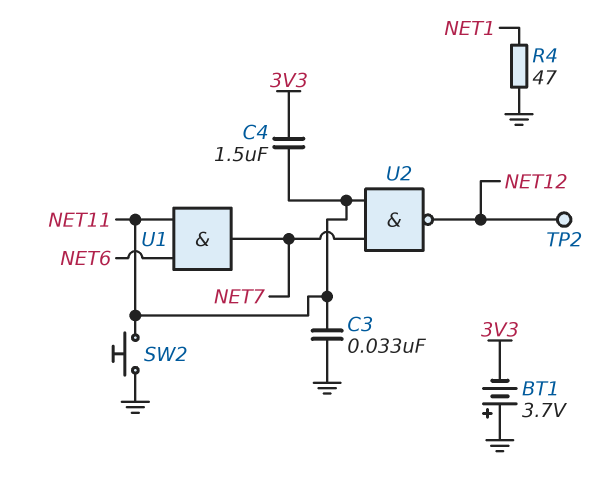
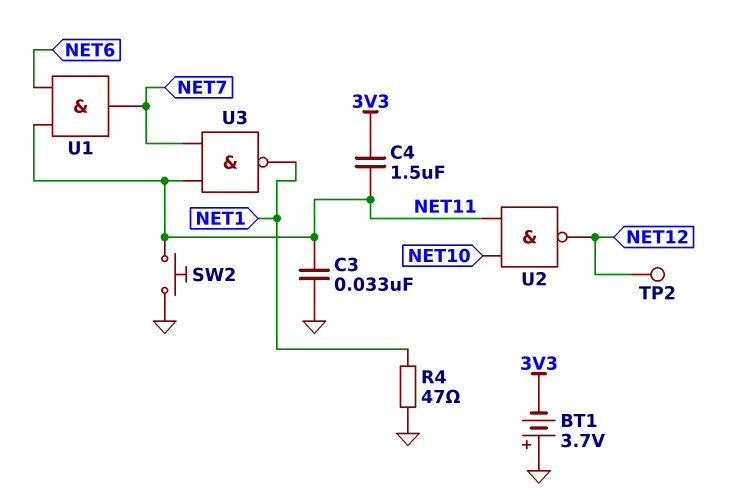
U2: NAND (in NET7, in NET11, out NET12) -> NAND (in NET10, in NET11, out NET12)
U3: none -> NAND (in NET7, in NET11, out NET1)

